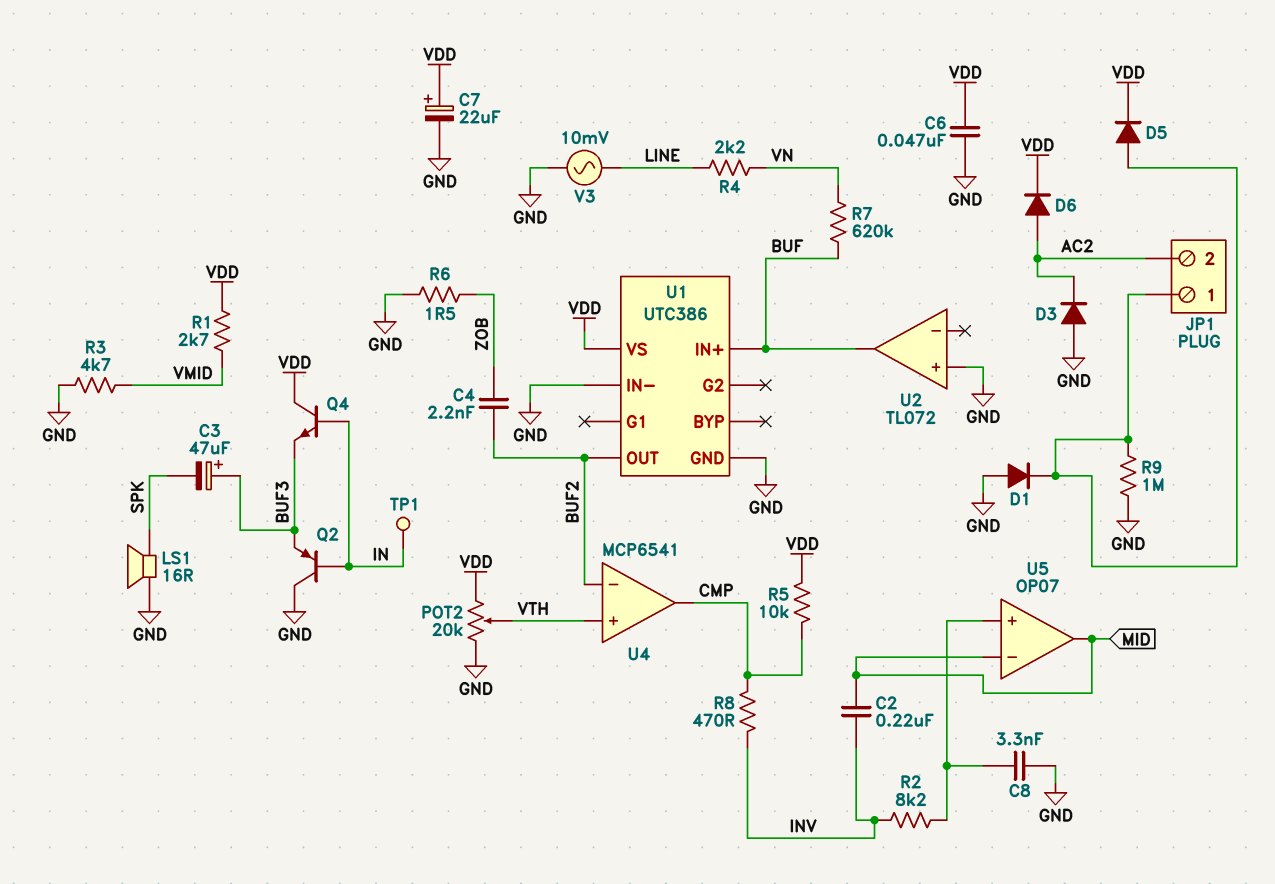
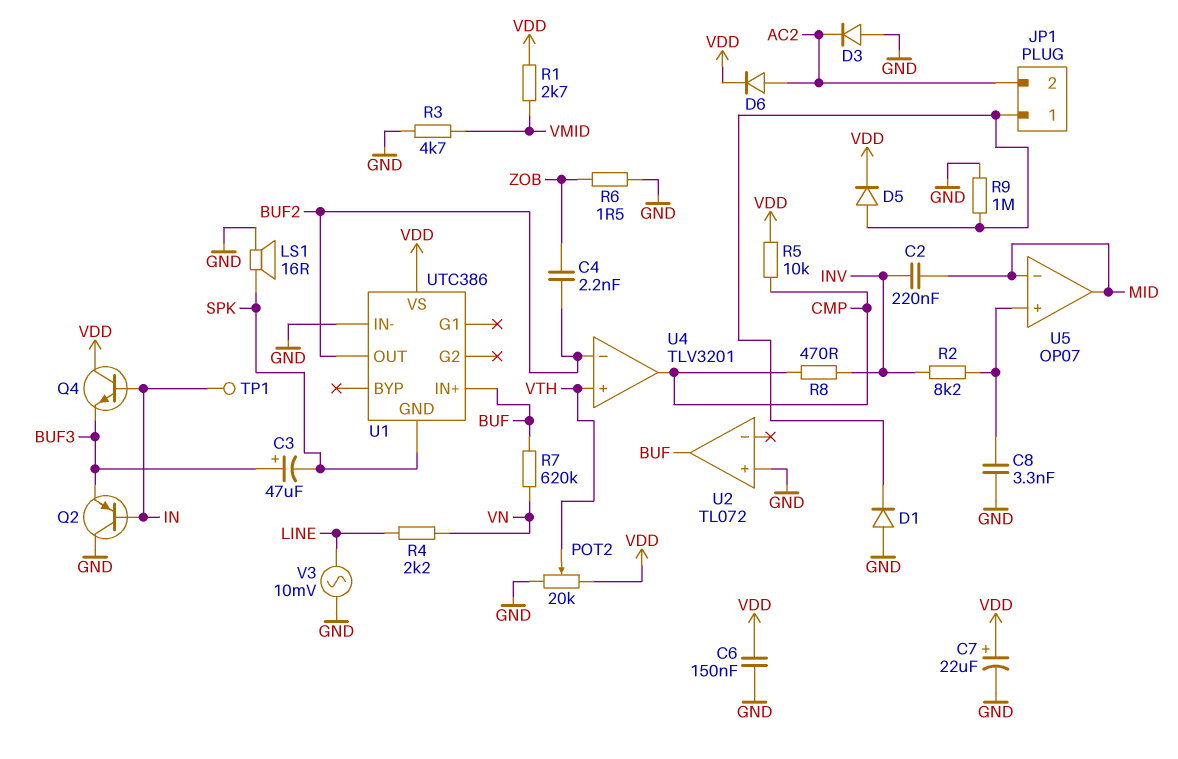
C6: 47nF (GND, VDD) -> 150nF (GND, VDD)
U1 pin GND: GND -> SPK
U4: MCP6541 -> TLV3201

